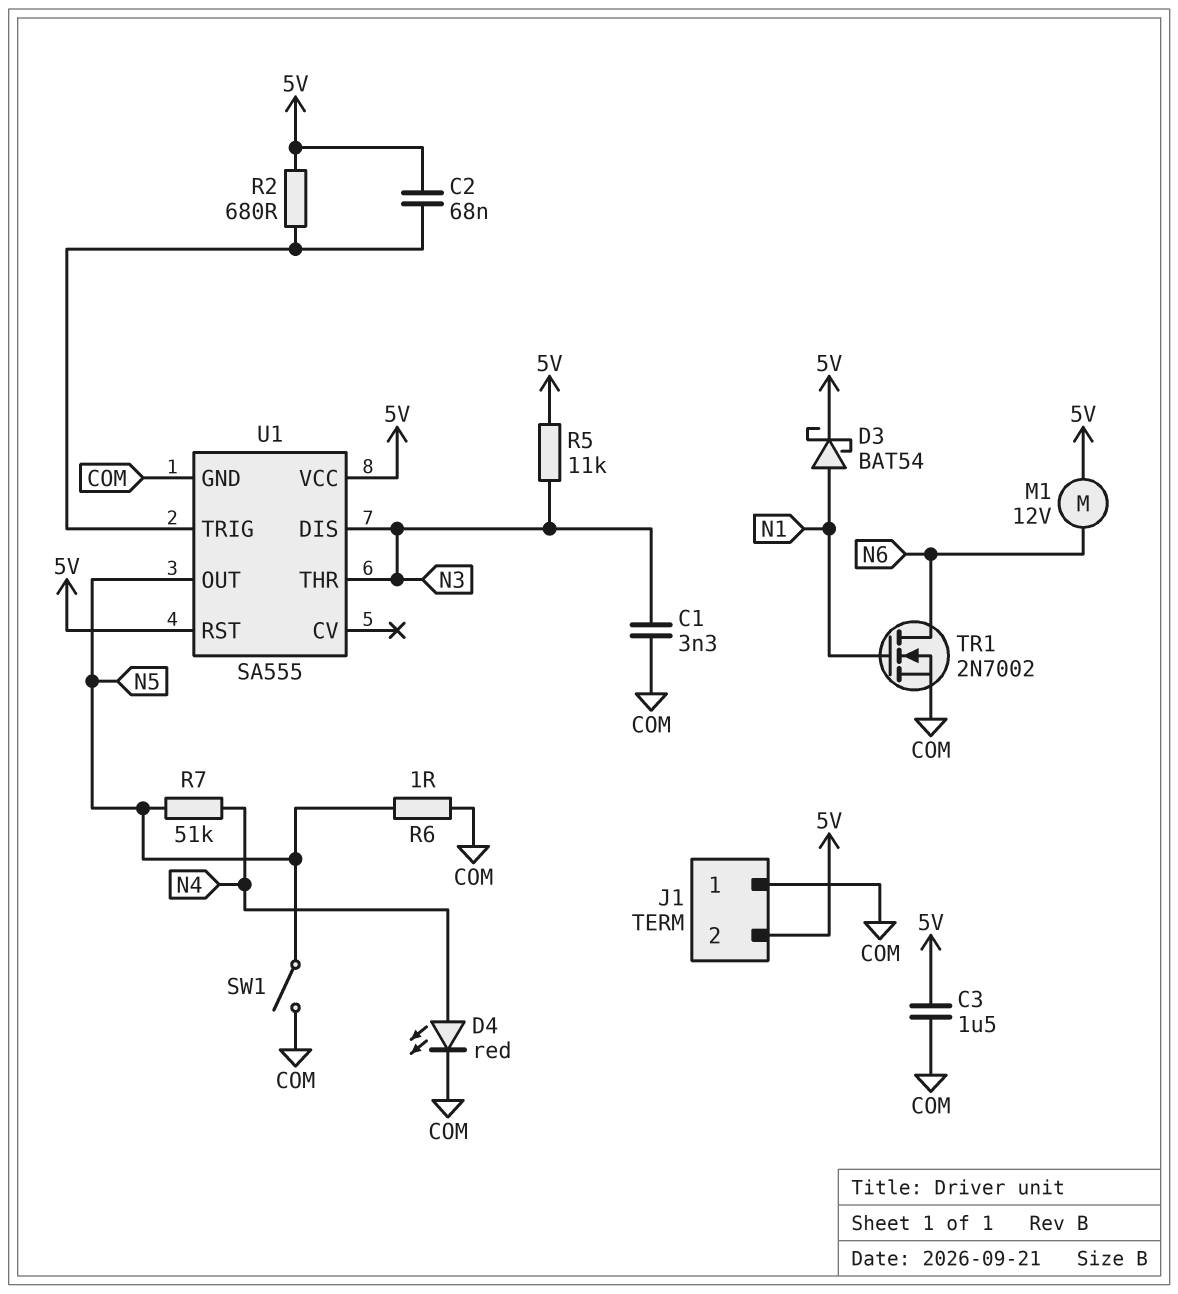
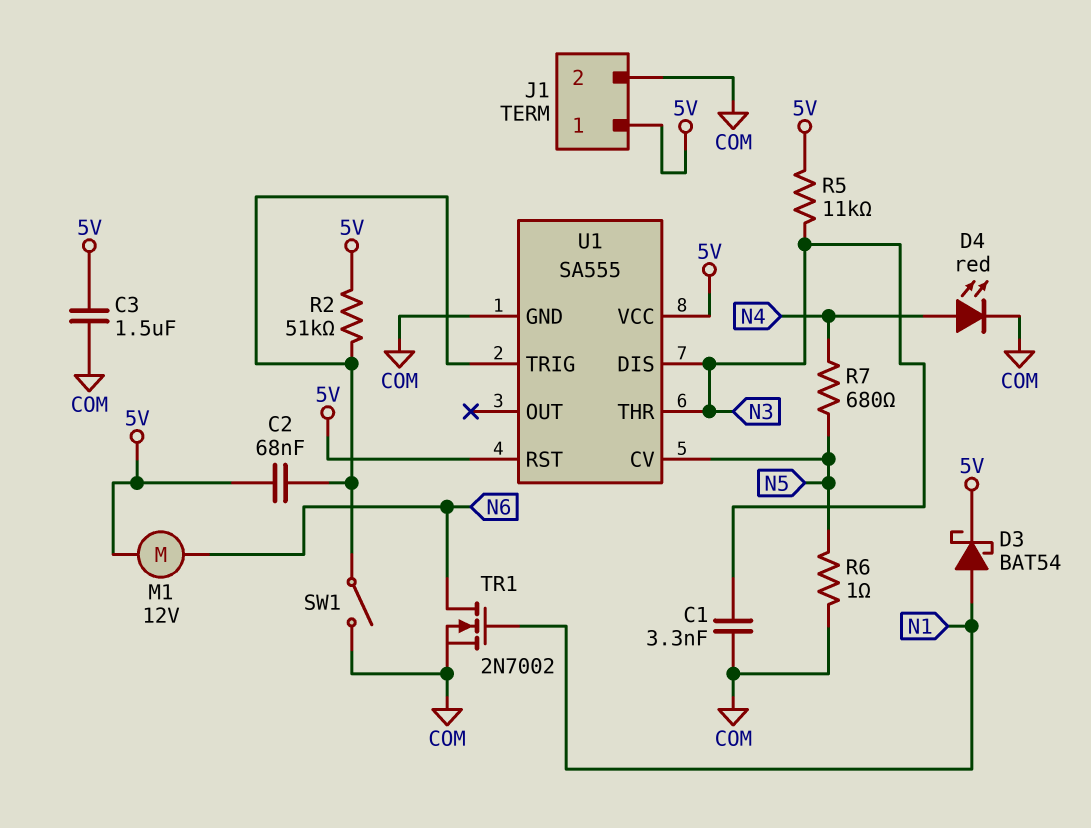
J1 pin 1: COM -> 5V
J1 pin 2: 5V -> COM
R2: 680 (5V, U1/TRIG) -> 51k (5V, U1/TRIG)
R7: 51k (N4, N5) -> 680 (N4, N5)
SW1: switch (COM, N5) -> switch (COM, U1/TRIG)
U1 pin CV: none -> N5
U1 pin OUT: N5 -> none

